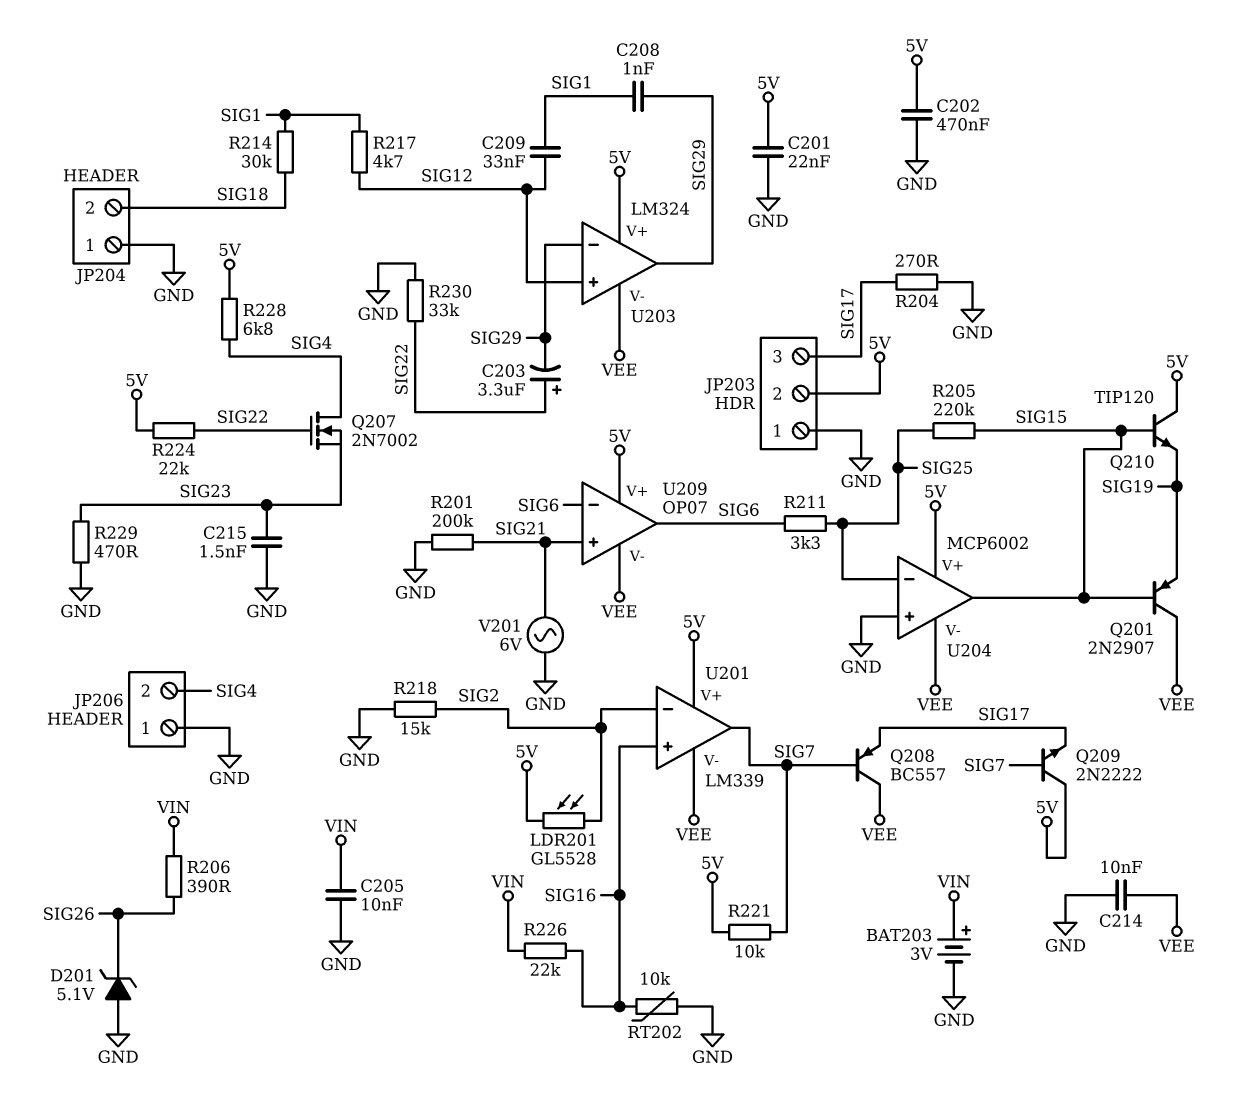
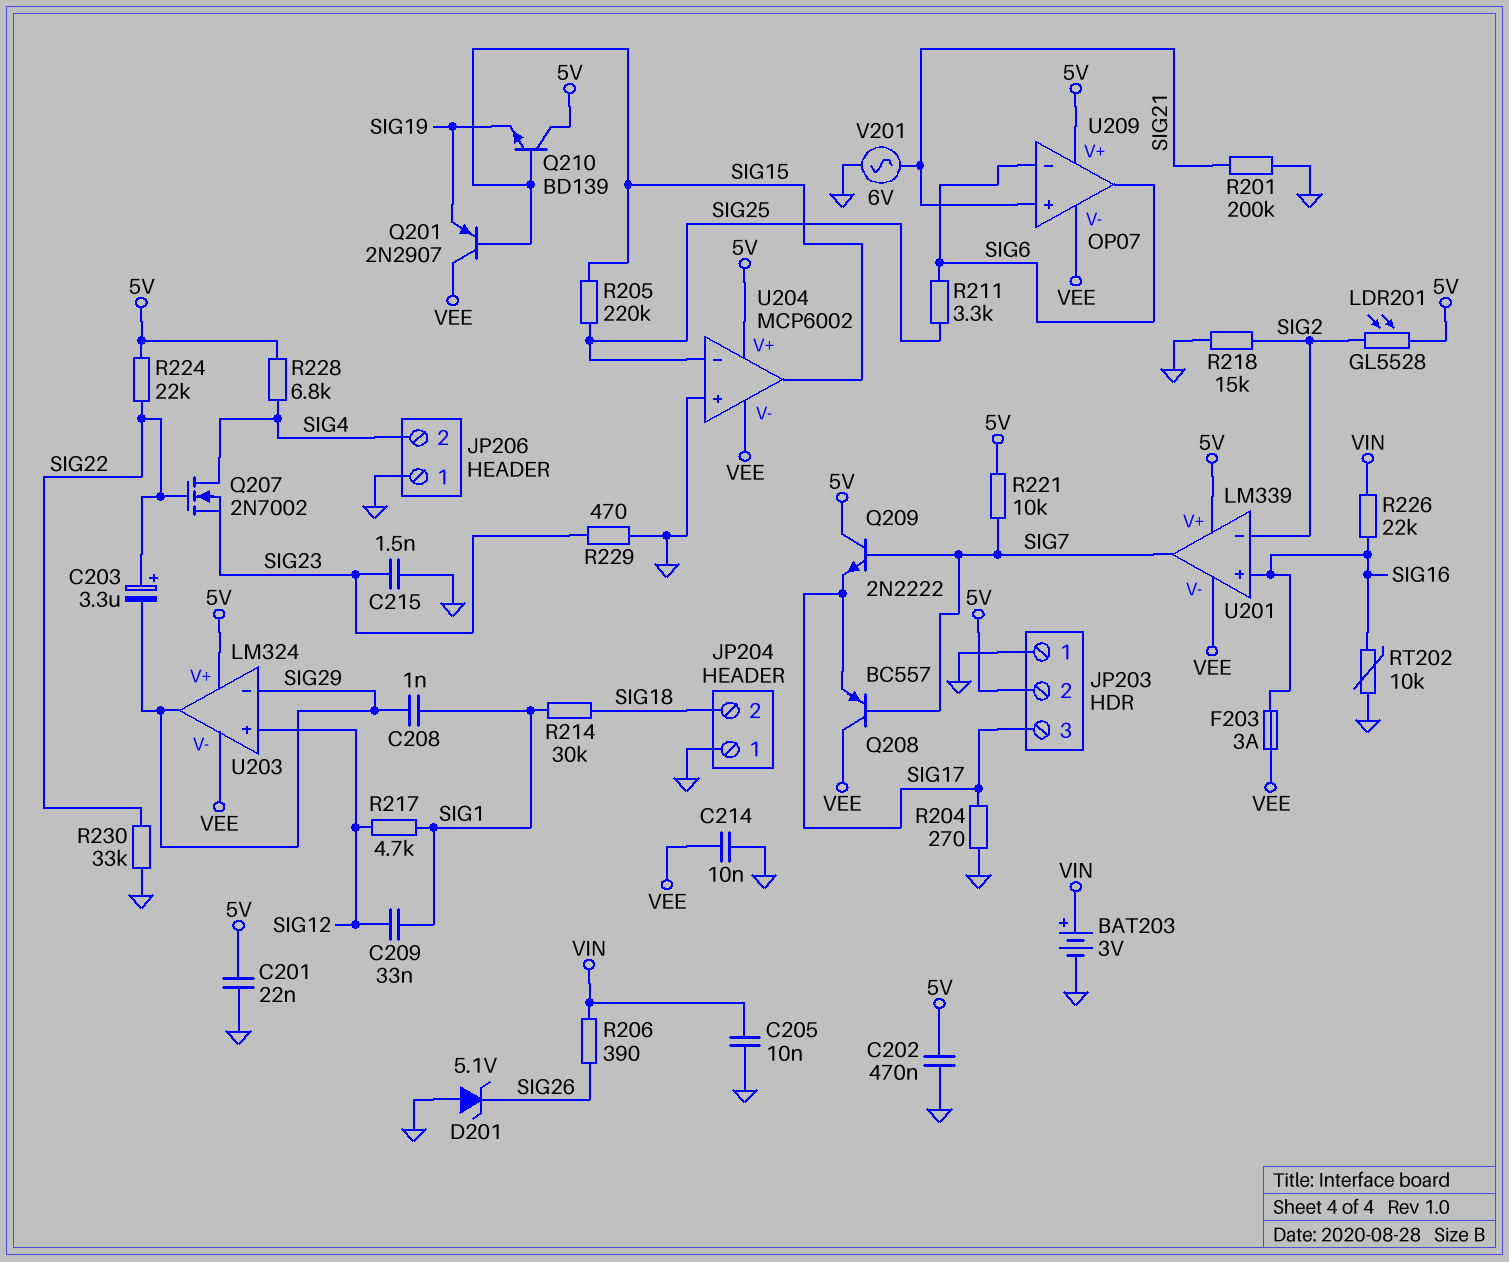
F203: none -> 3A (SIG16, VEE)
Q210: NPN TIP120 (B SIG15, C 5V, E SIG19) -> NPN BD139 (B SIG15, C 5V, E SIG19)

